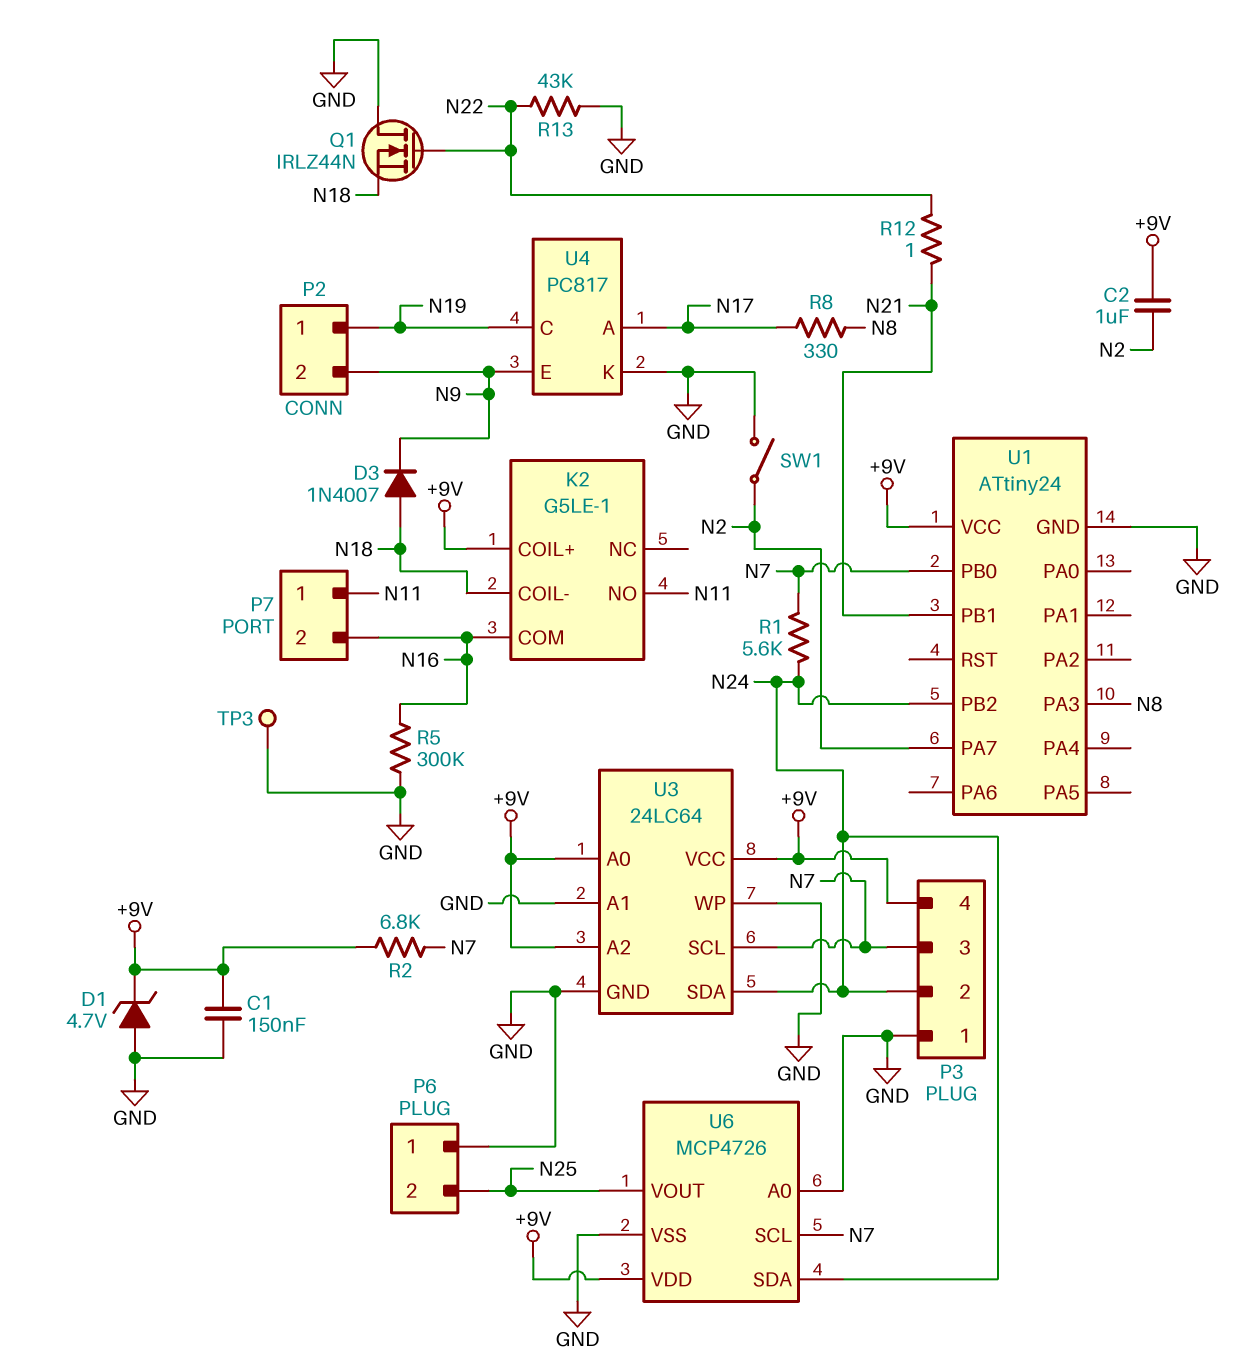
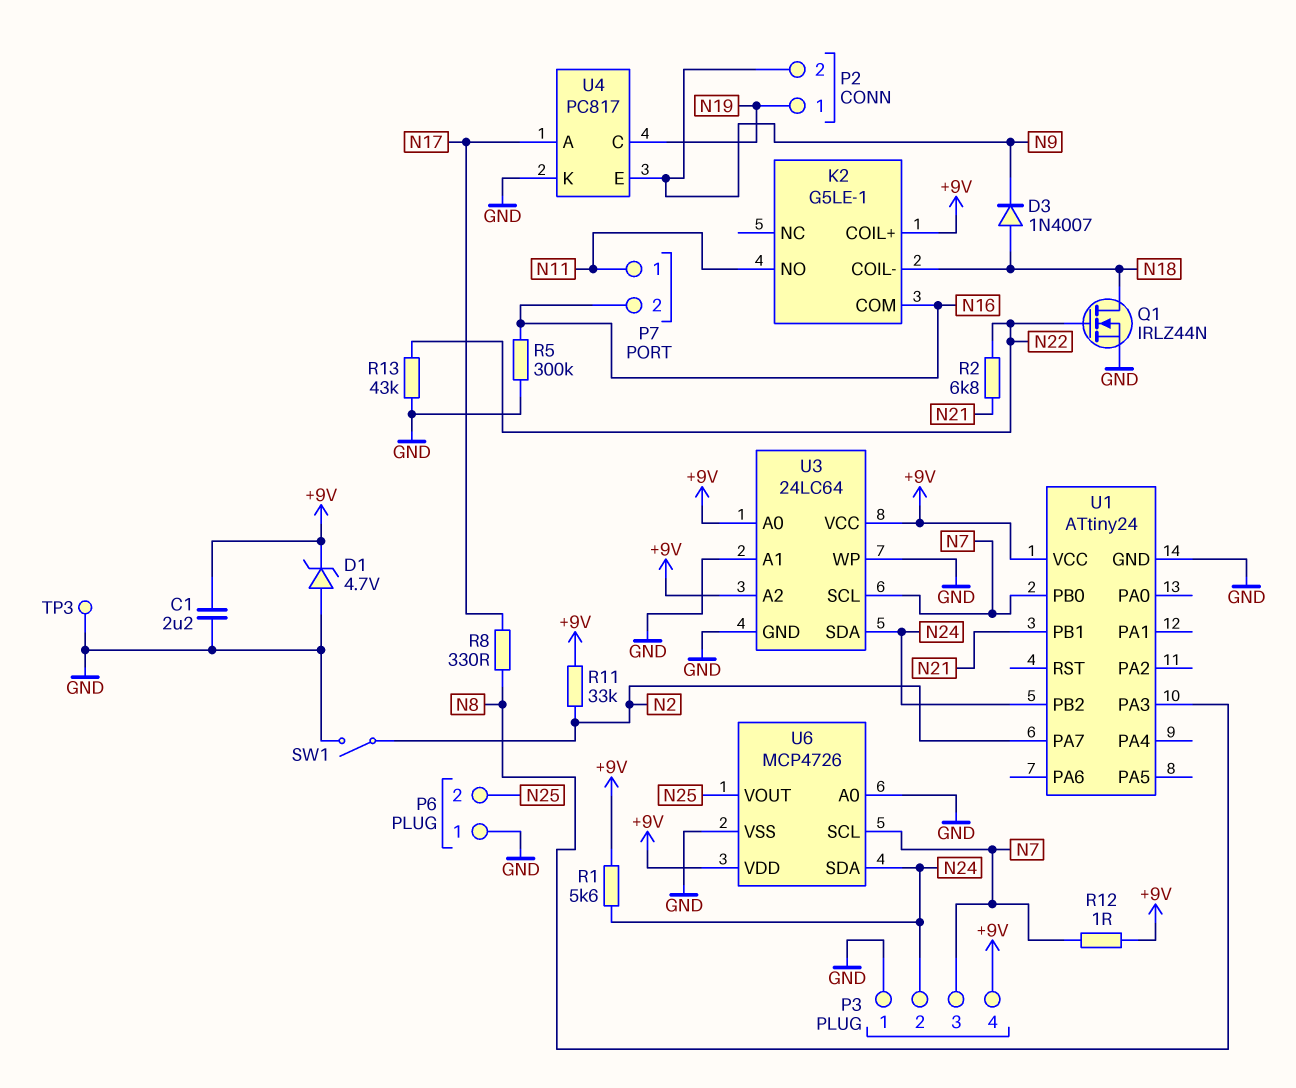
C1: 150nF (+9V, GND) -> 2.2uF (+9V, GND)
C2: 1uF (+9V, N2) -> none
Q1: NMOS IRLZ44N (G N22, D GND, S N18) -> NMOS IRLZ44N (G N22, D N18, S GND)
R1: 5.6k (N7, N24) -> 5.6k (+9V, N24)
R2: 6.8k (+9V, N7) -> 6.8k (N21, N22)
R11: none -> 33k (+9V, N2)
R12: 1 (N21, N22) -> 1 (+9V, N7)

